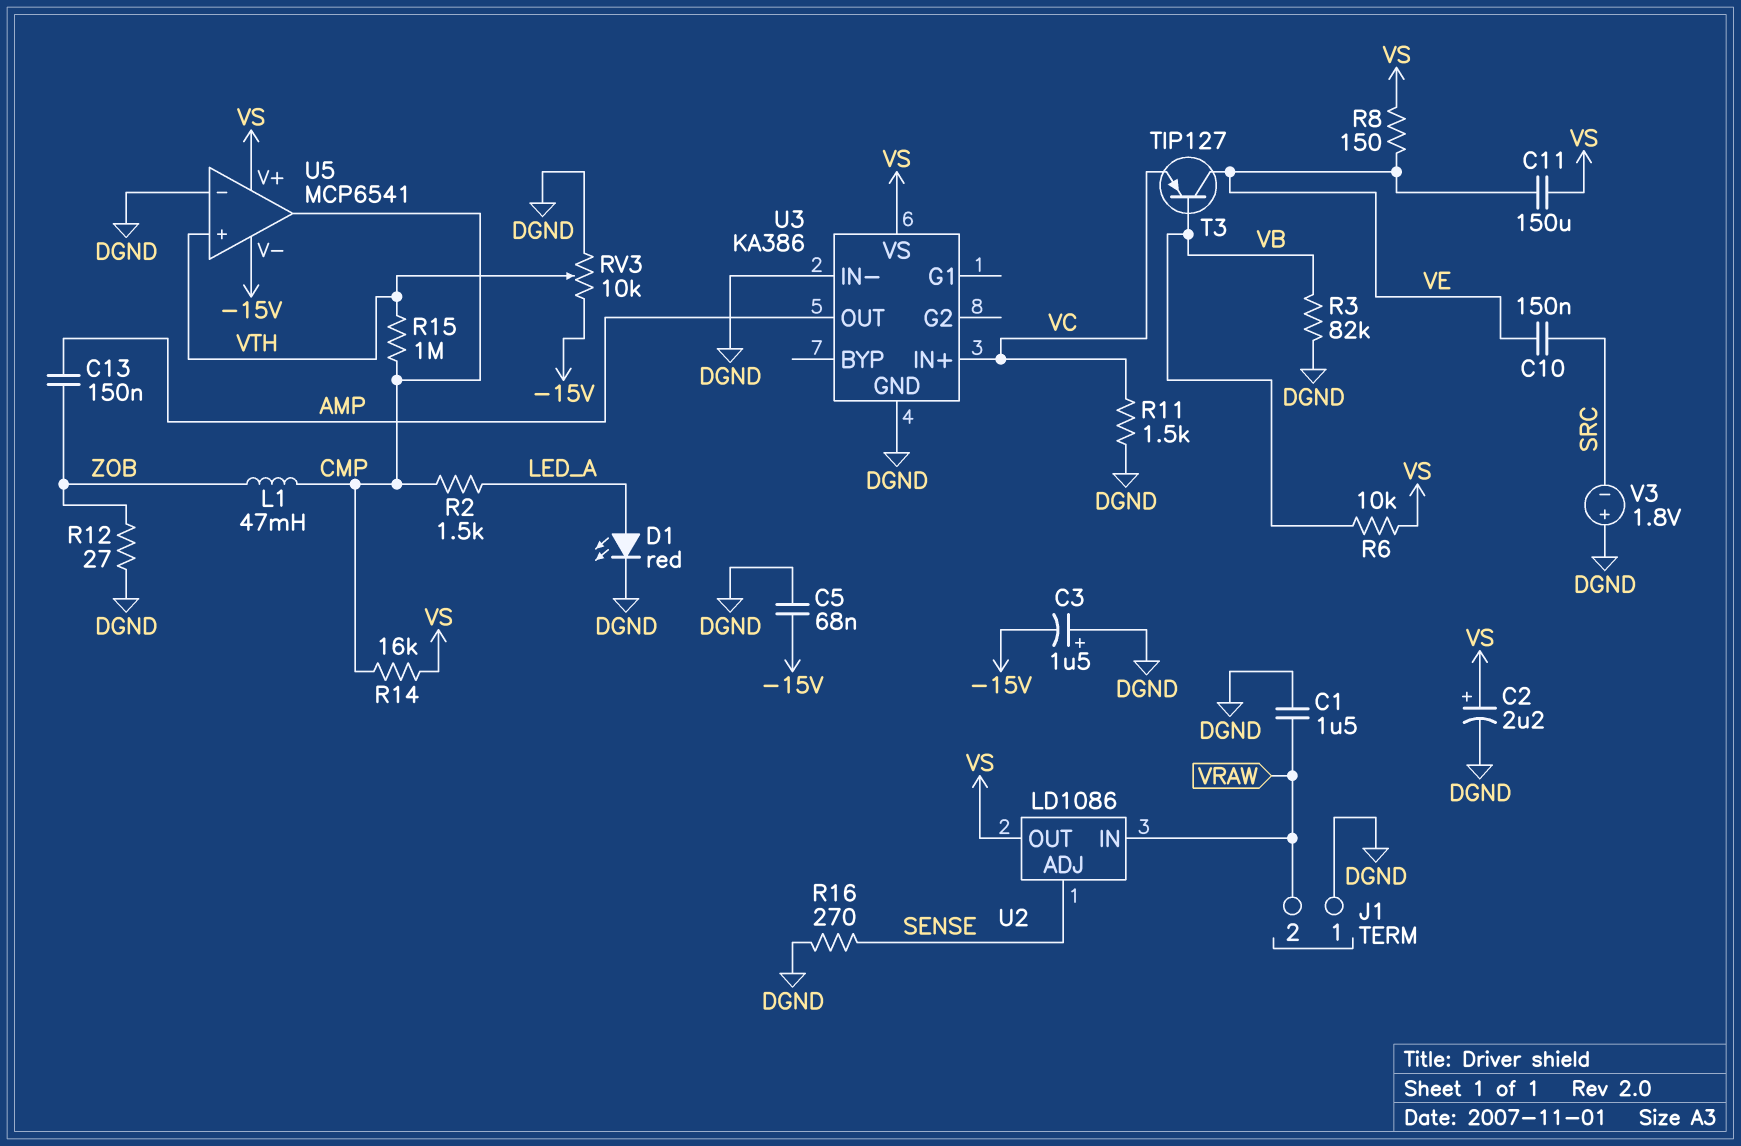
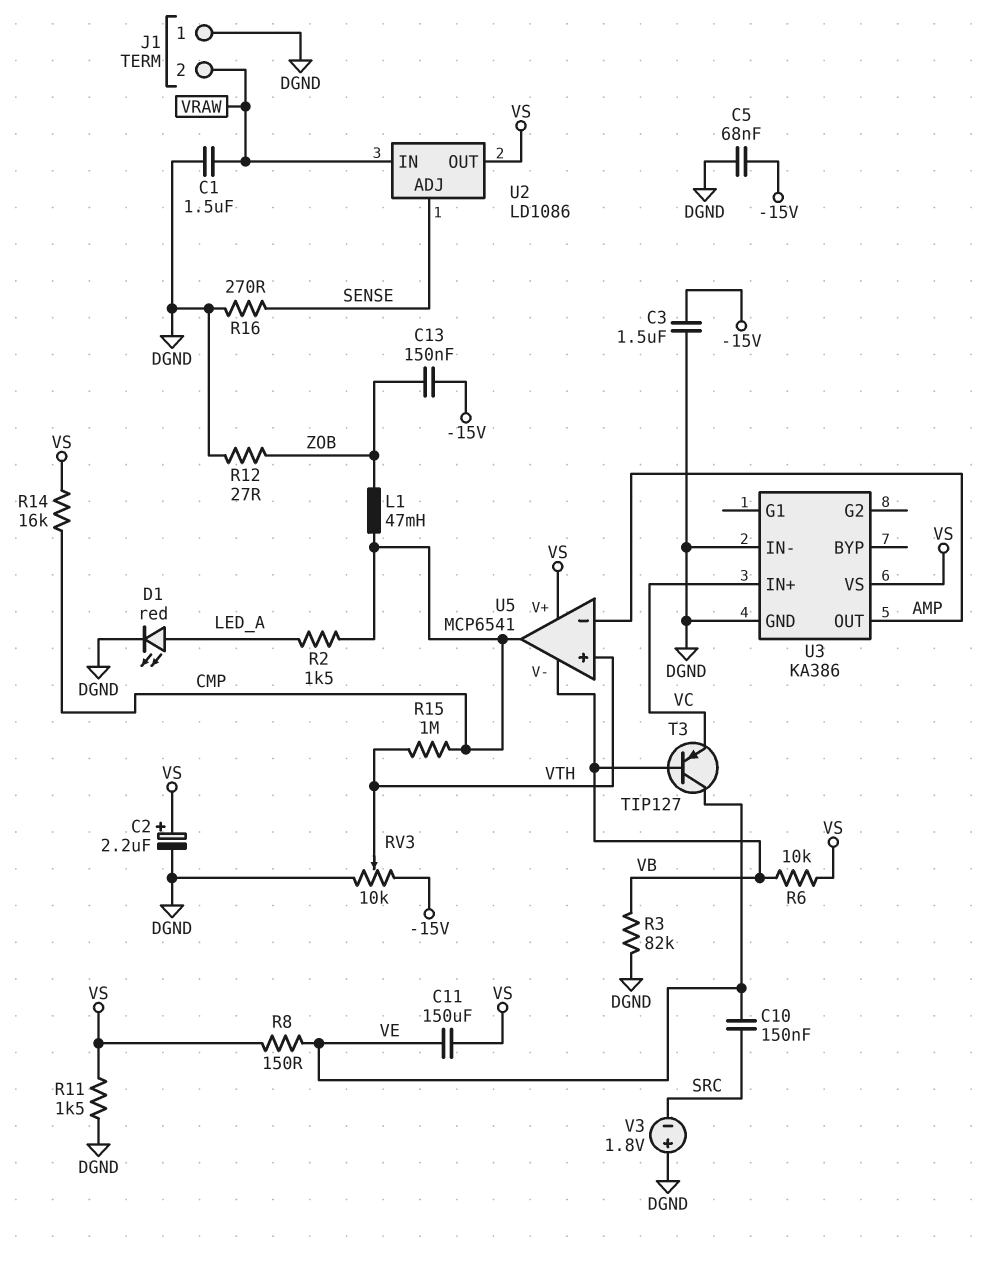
C3: 1.5uF (plus DGND, minus -15V) -> 1.5uF (-15V, DGND)
C13: 150nF (AMP, ZOB) -> 150nF (-15V, ZOB)
R11: 1.5k (DGND, VC) -> 1.5k (DGND, VS)
U5 pin V-: -15V -> VB
U5 pin in-: DGND -> AMP

